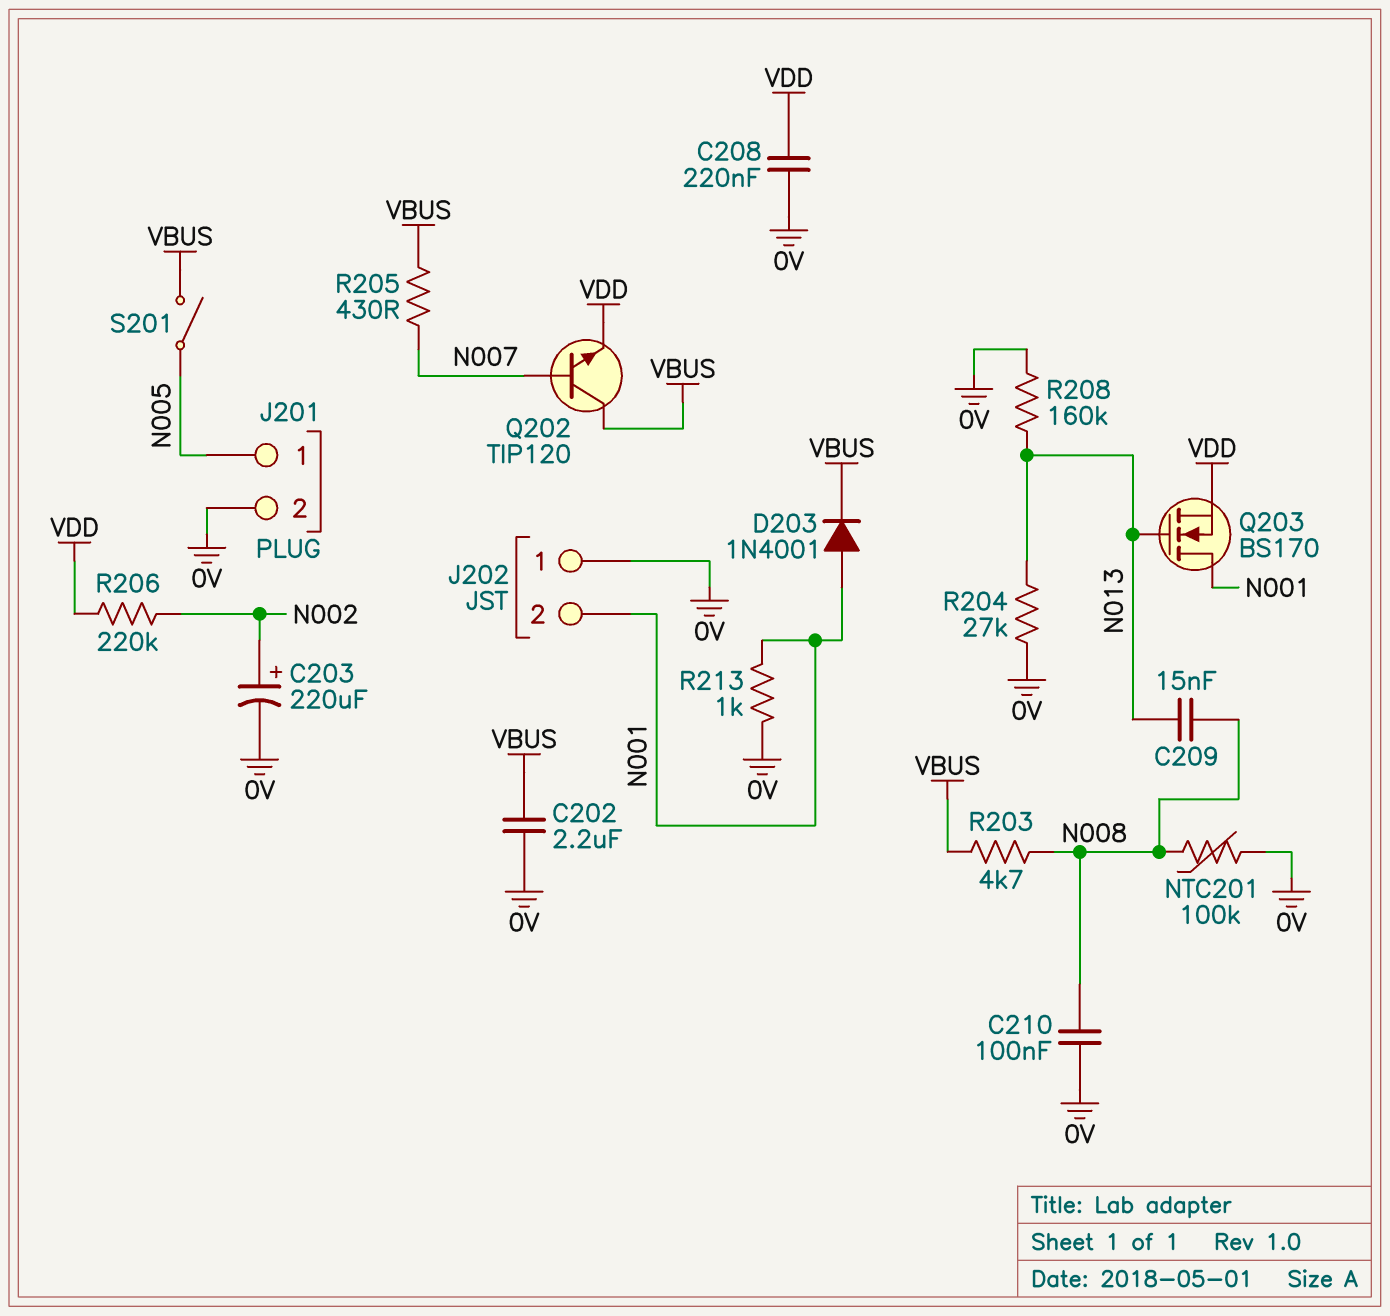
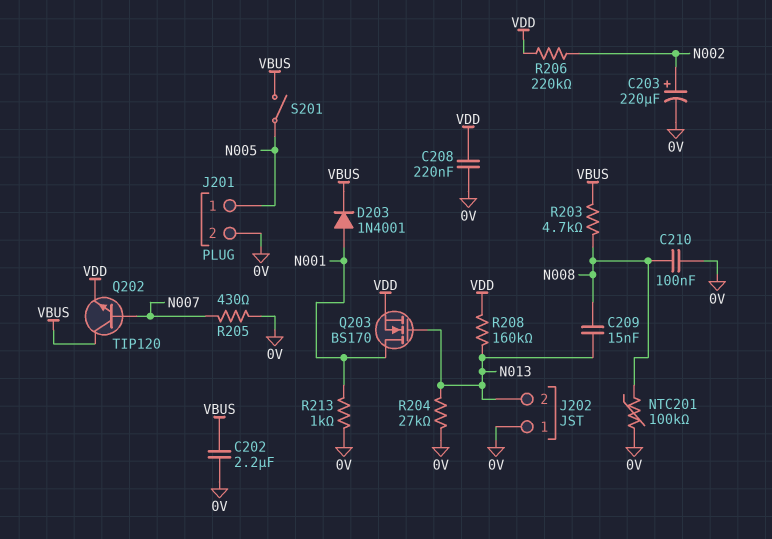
J202 pin 2: N001 -> N013
R205: 430 (N007, VBUS) -> 430 (0V, N007)
R208: 160k (0V, N013) -> 160k (N013, VDD)

